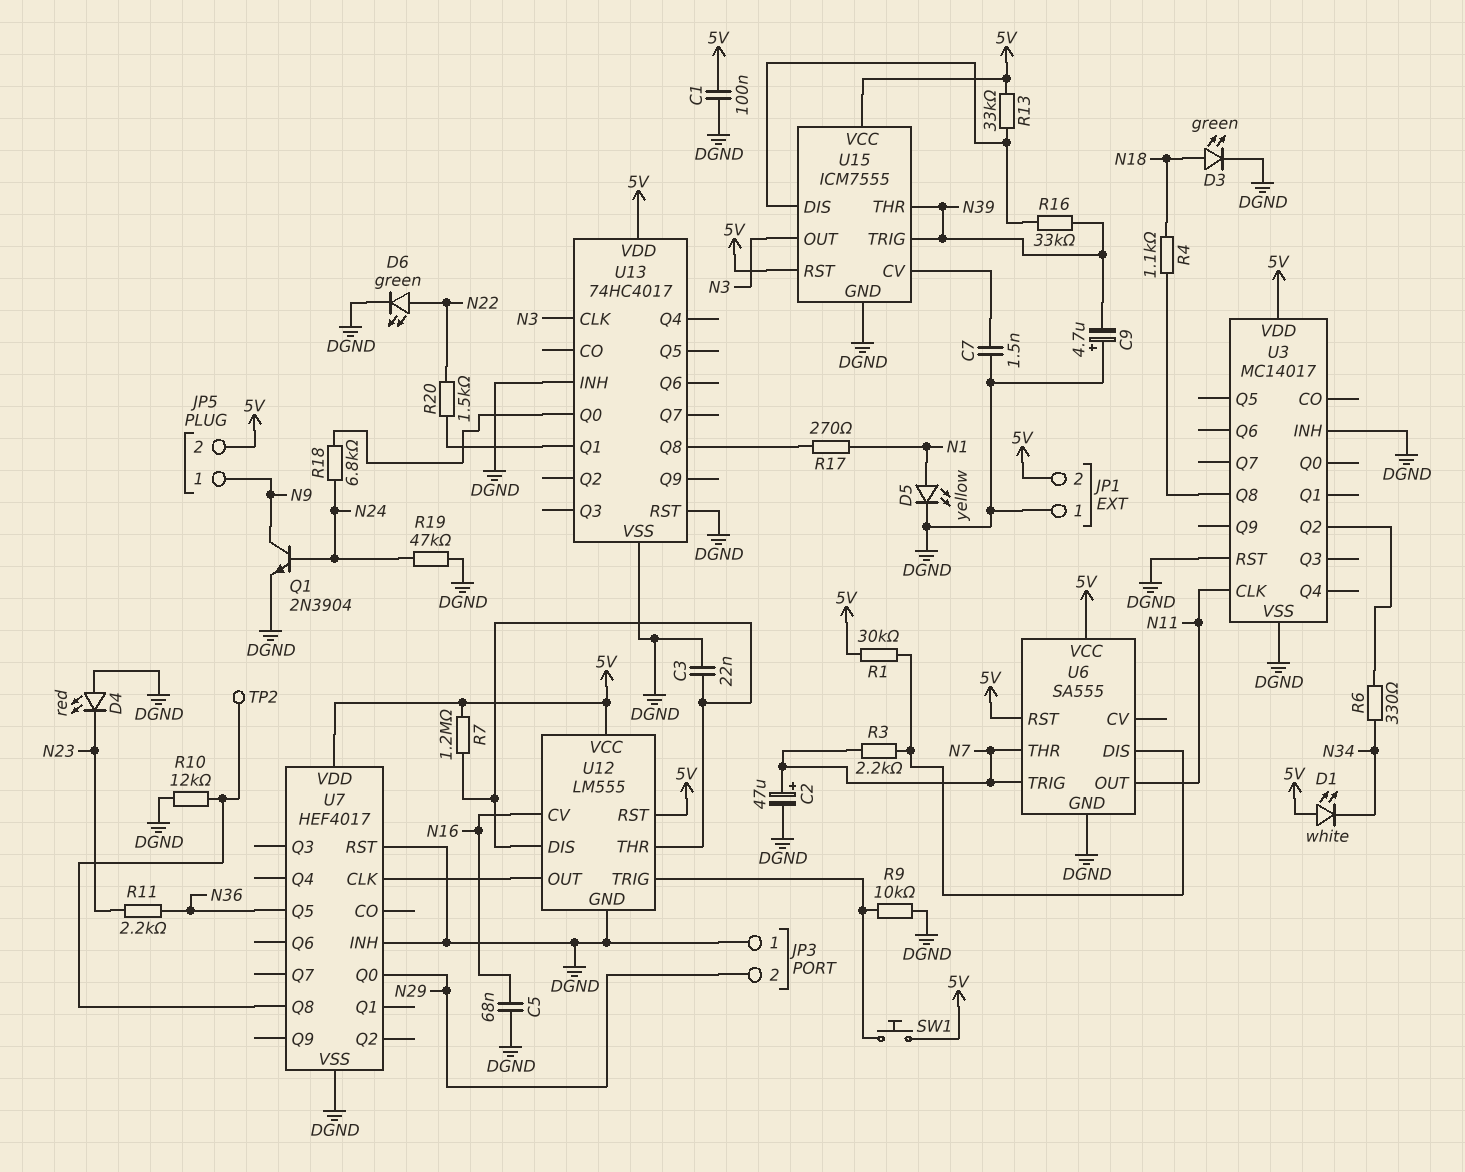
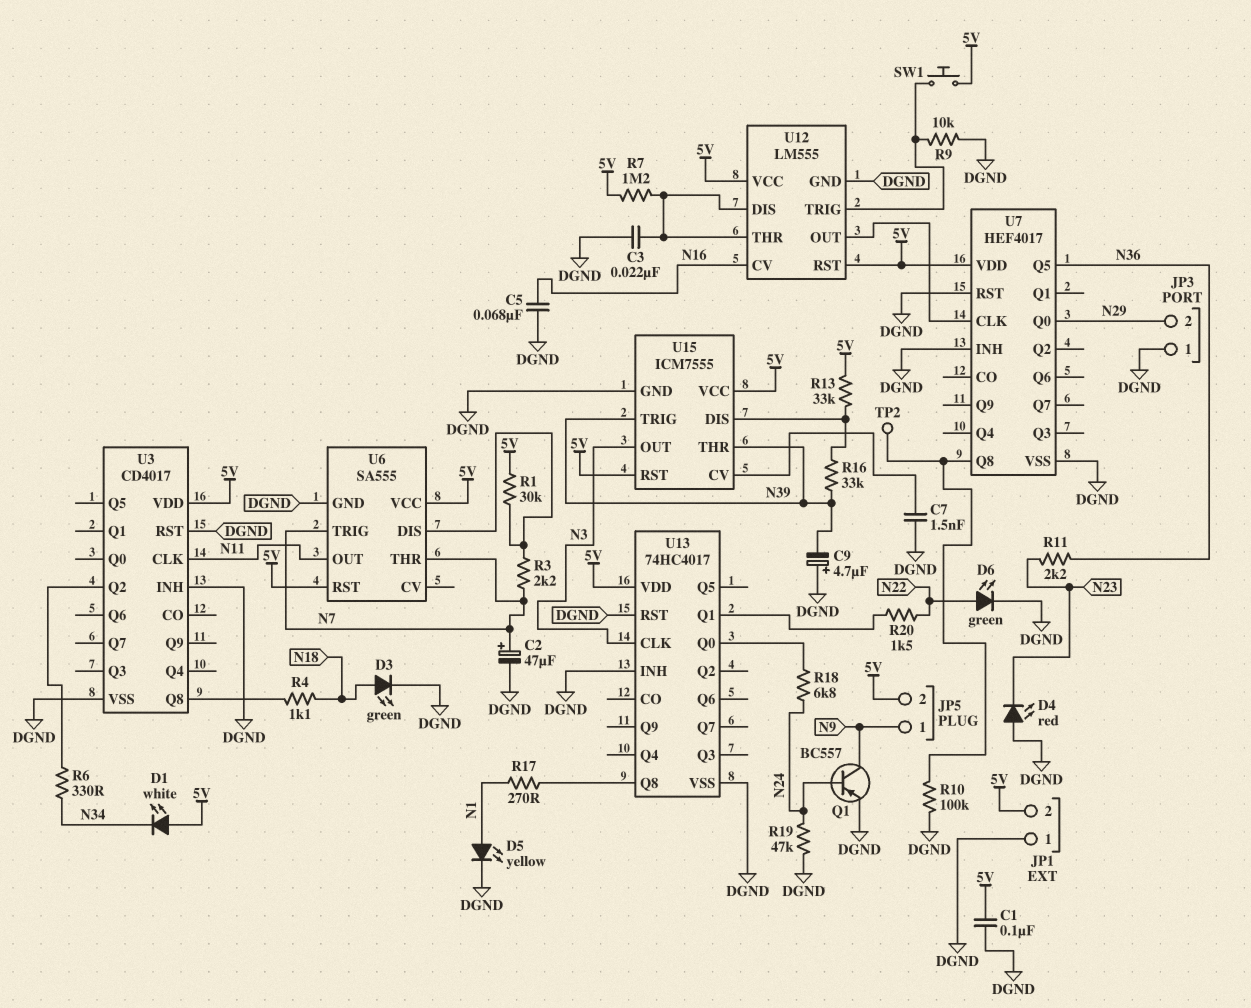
Q1: NPN 2N3904 (B N24, C N9, E DGND) -> PNP BC557 (B N24, C N9, E DGND)
R10: 12k (DGND, U7/Q8) -> 100k (DGND, U7/Q8)
U3: MC14017 -> CD4017

